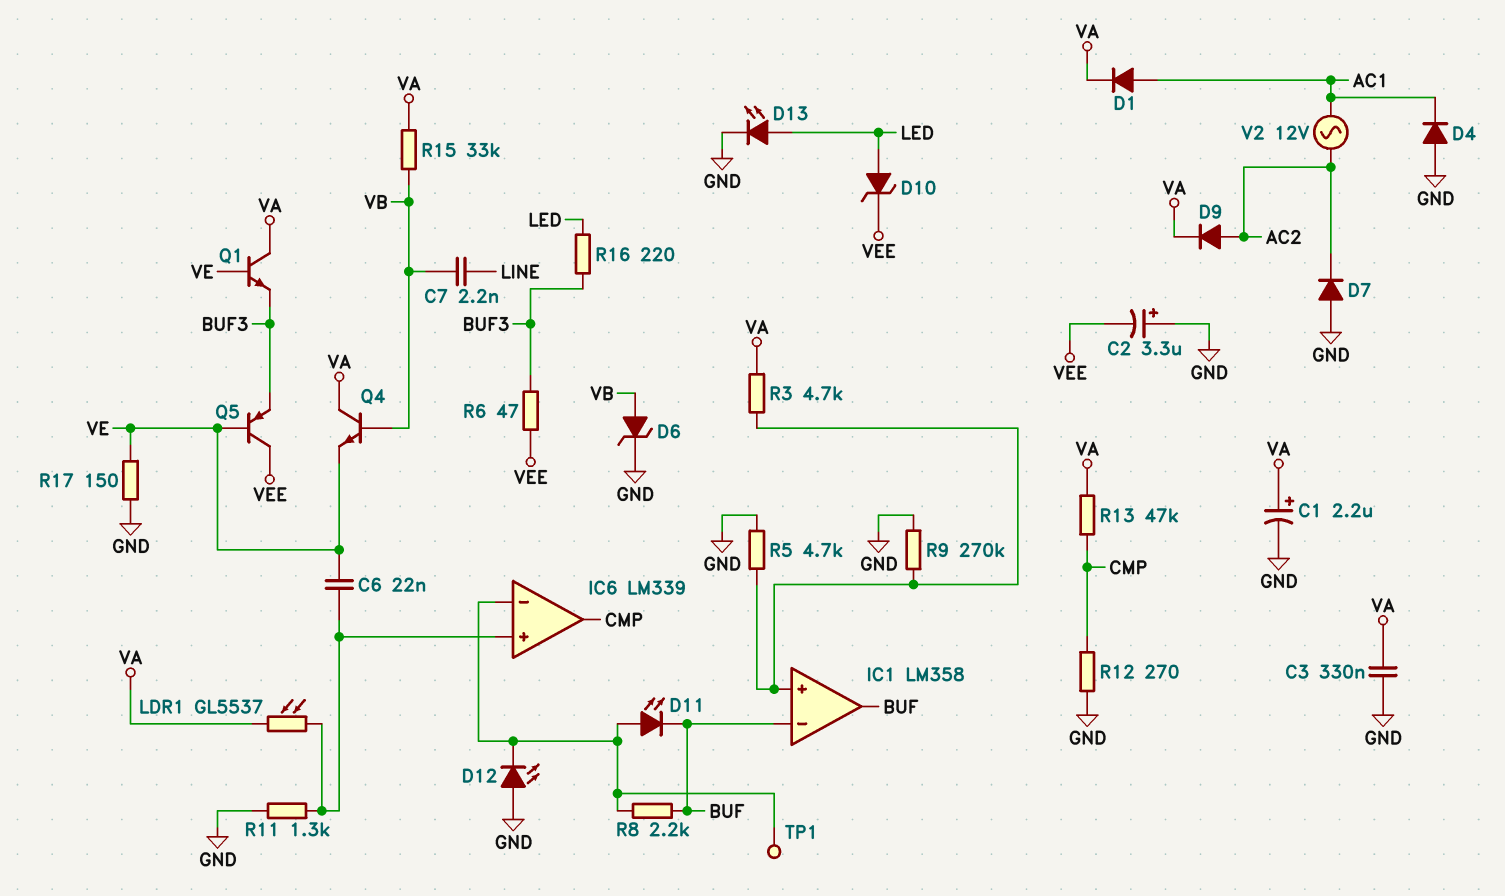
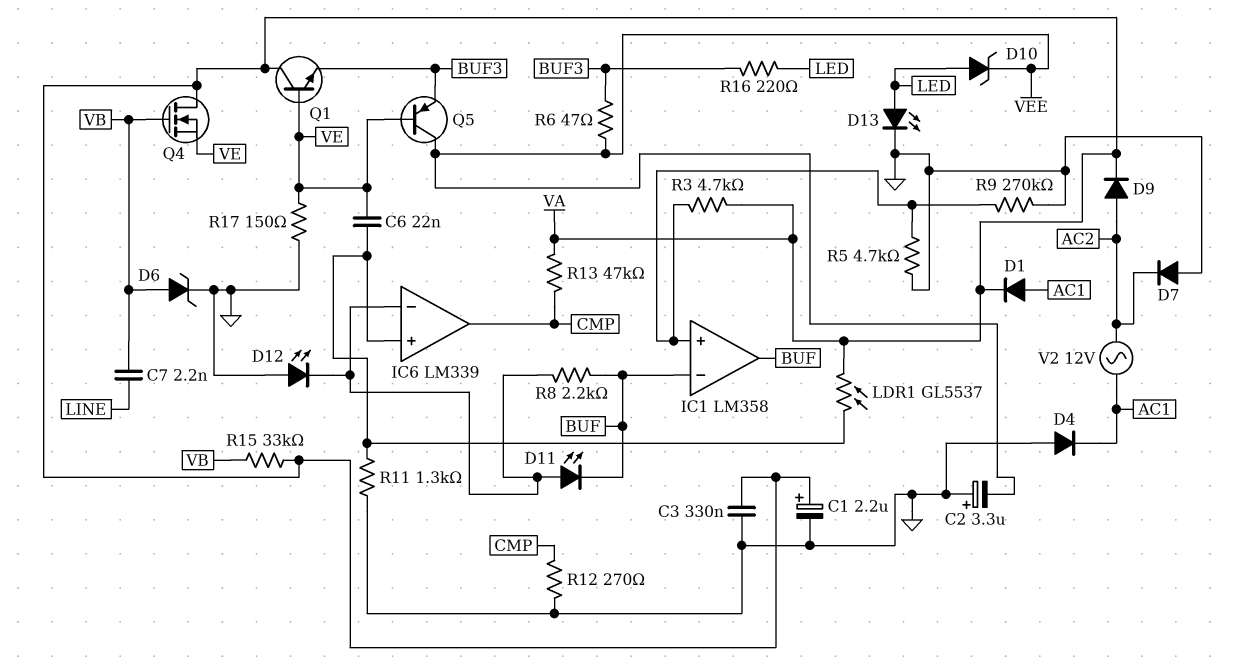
Q4: NPN (B VB, C VA, E VE) -> NMOS (G VB, D VA, S VE)
TP1: test point (IC6/in-) -> none

